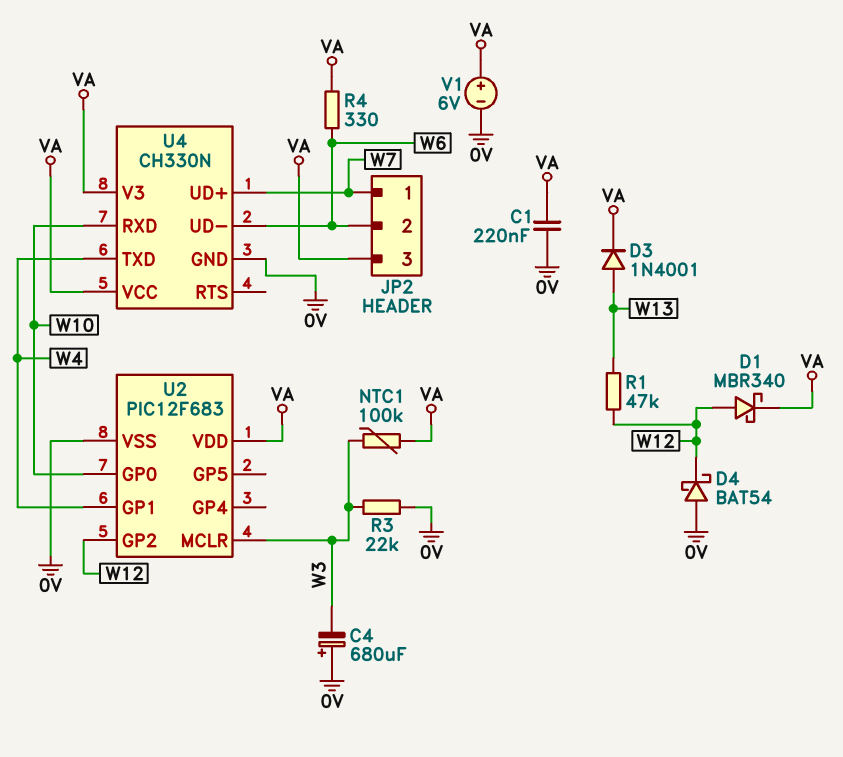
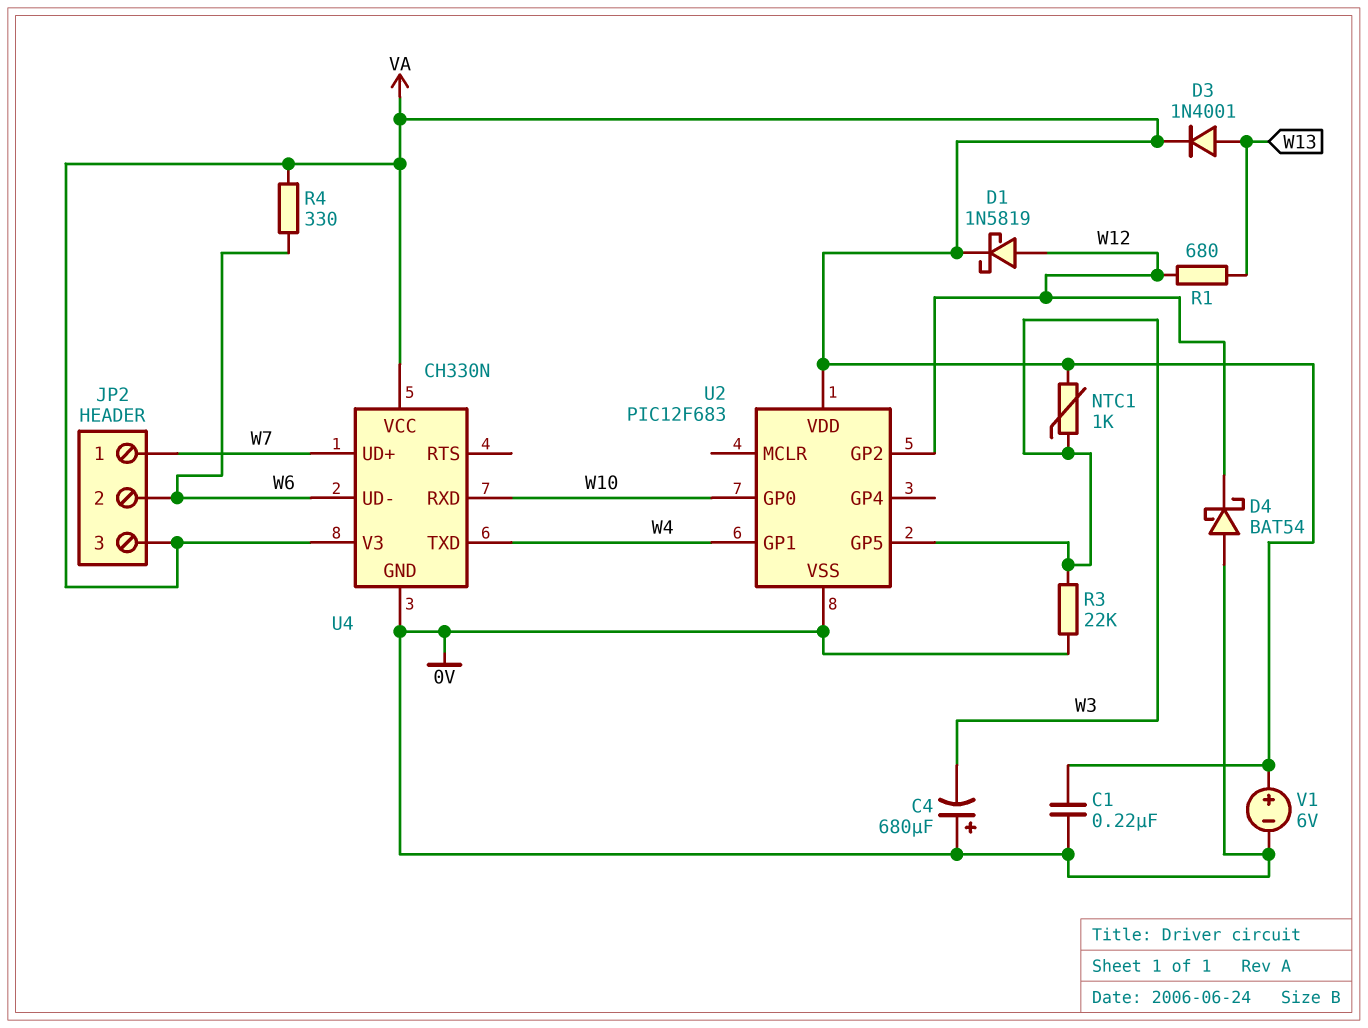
D1: schottky MBR340 (A W12, K VA) -> schottky 1N5819 (A W12, K VA)
NTC1: 100k (VA, W3) -> 1k (VA, W3)
R1: 47k (W12, W13) -> 680 (W12, W13)
U2 pin GP5: none -> W3
U2 pin MCLR: W3 -> none

